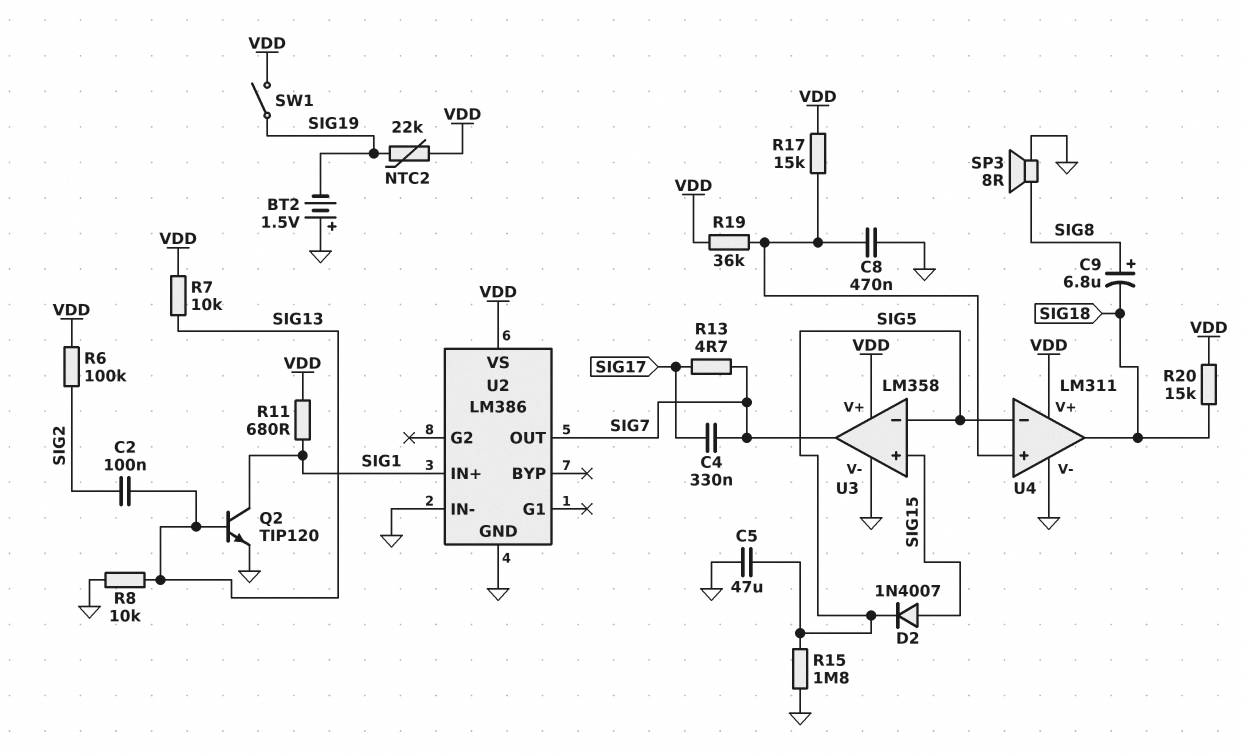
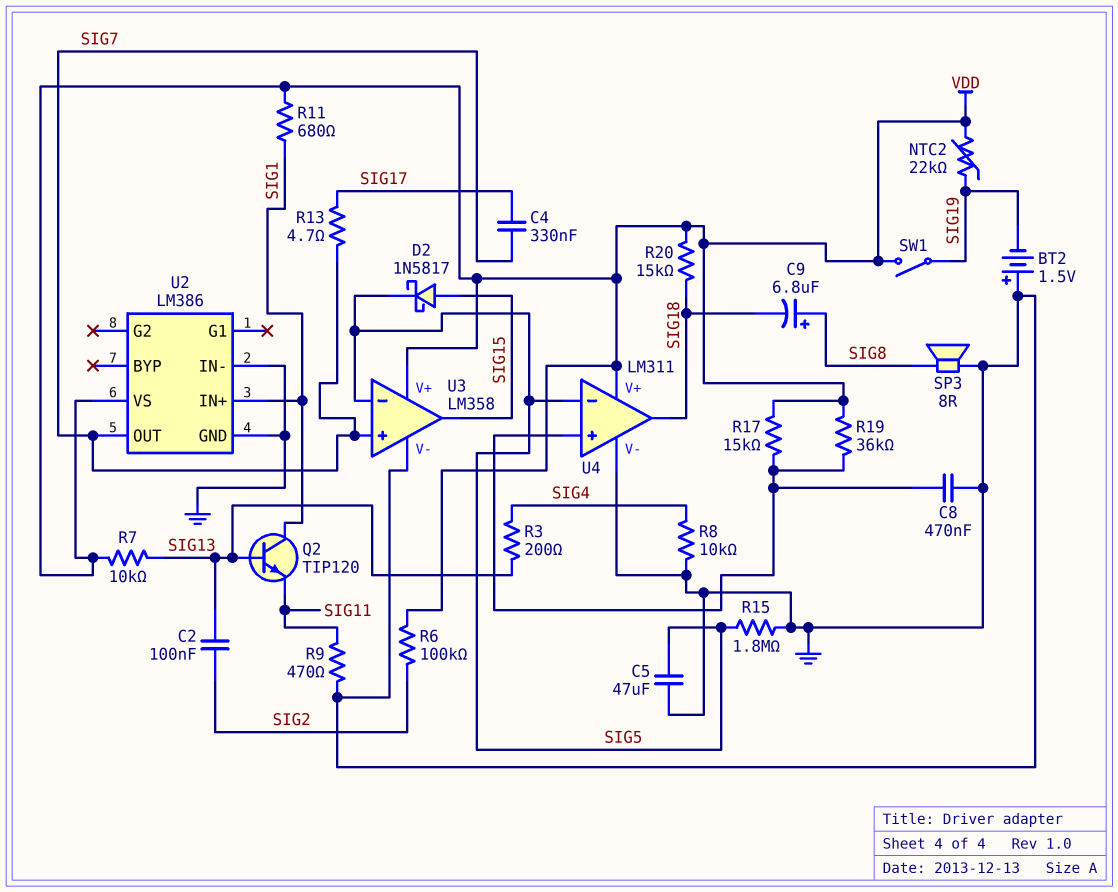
D2: diode 1N4007 (A SIG15, K SIG5) -> schottky 1N5817 (A SIG15, K SIG5)
Q2: NPN TIP120 (B SIG13, C SIG1, E GND) -> NPN TIP120 (B SIG13, C SIG1, E SIG11)
R3: none -> 200 (SIG4, SIG13)
R8: 10k (GND, SIG13) -> 10k (GND, SIG4)
R9: none -> 470 (GND, SIG11)
U3 pin in+: SIG15 -> SIG7
U3 pin out: SIG7 -> SIG15

